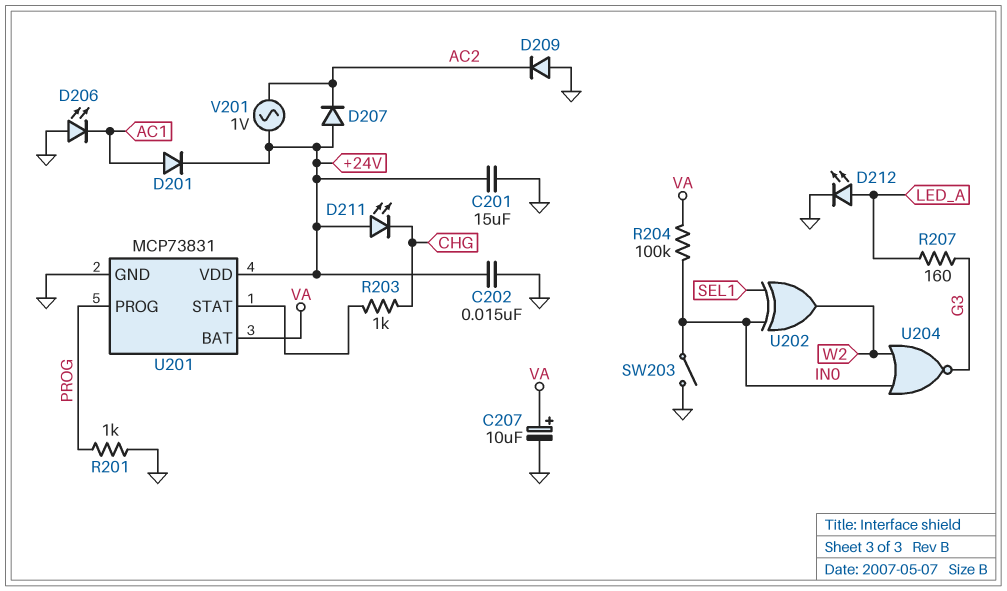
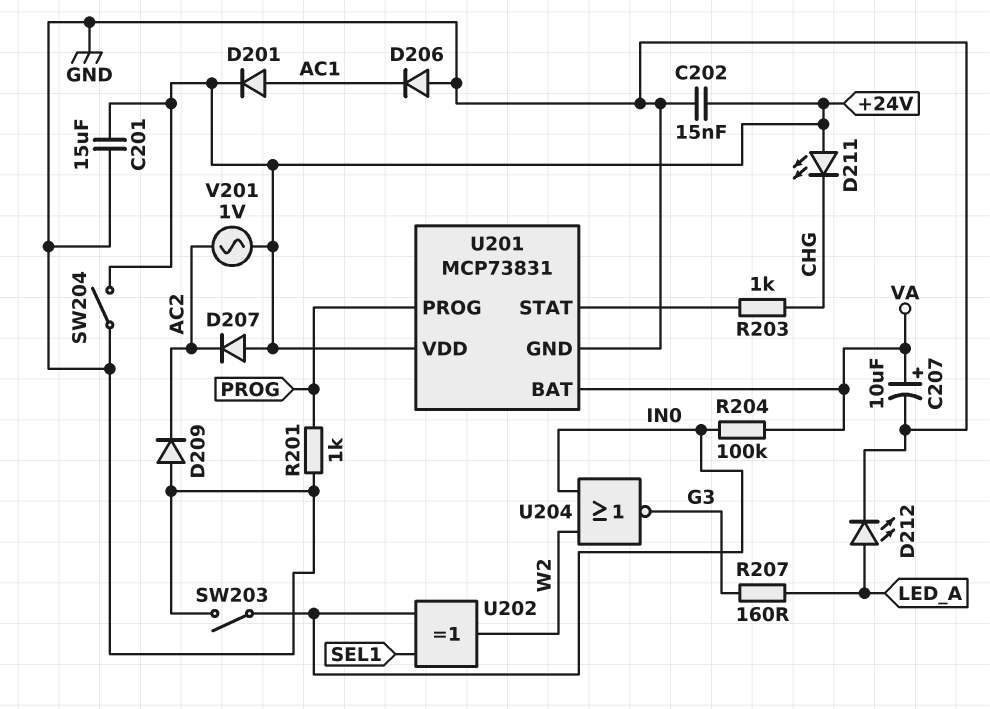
D206: LED (A GND, K AC1) -> diode (A GND, K AC1)
SW204: none -> switch (+24V, GND)

